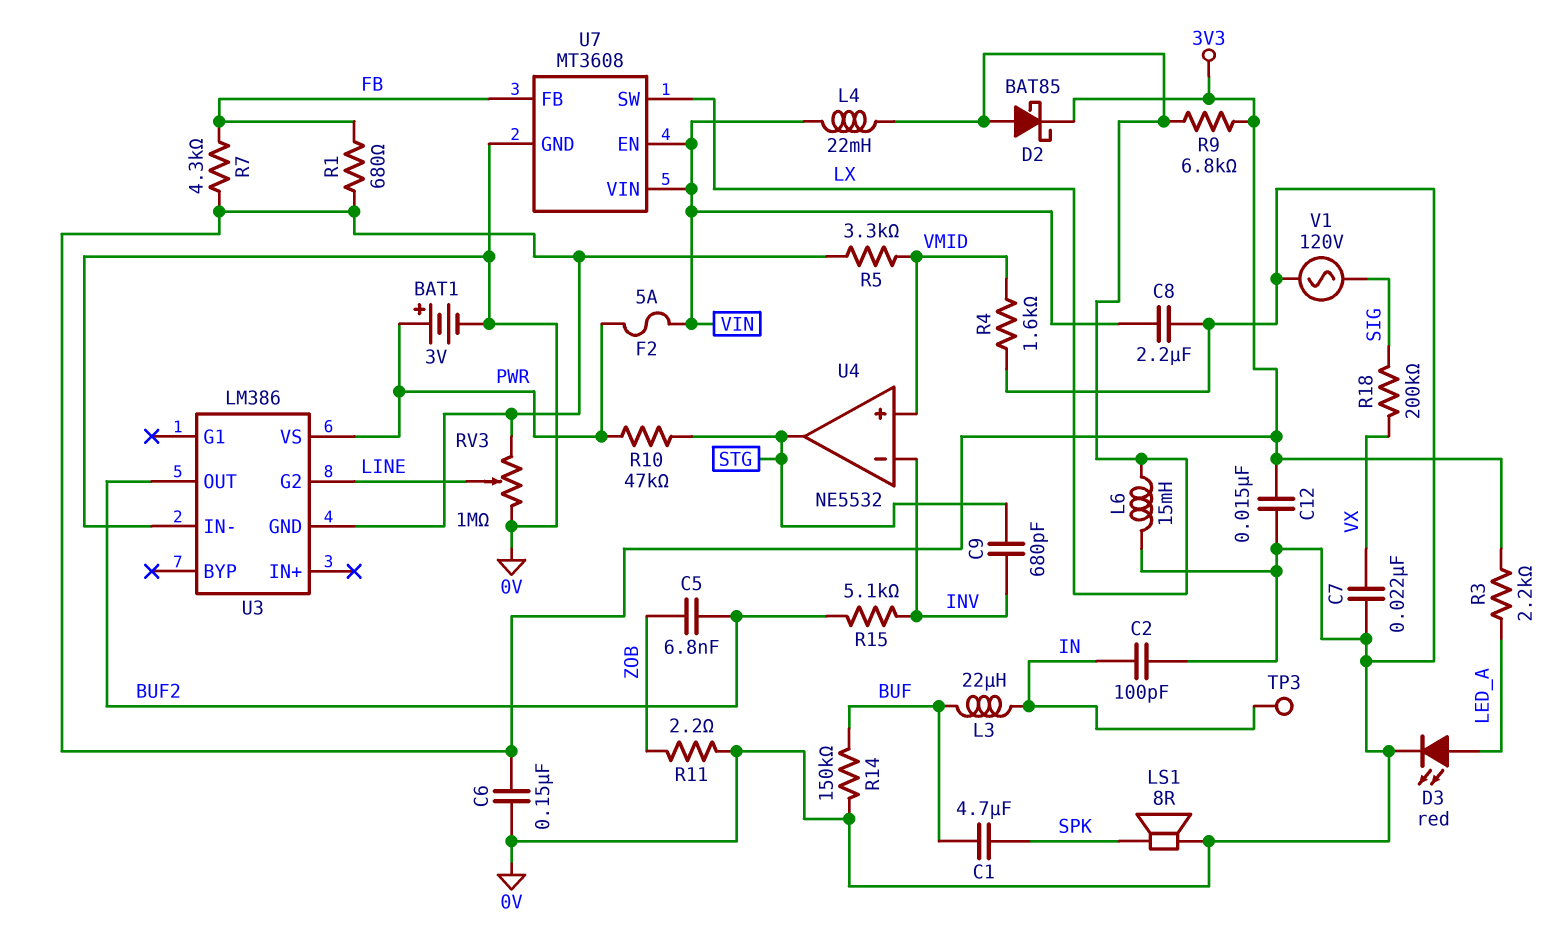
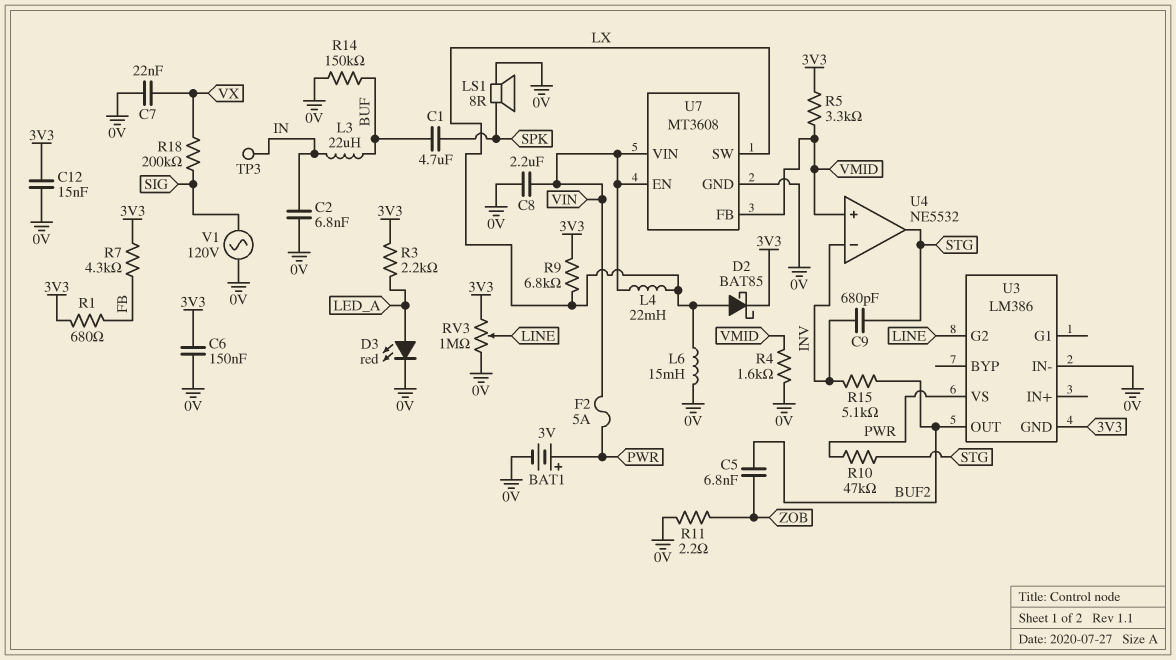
C2: 100pF (0V, IN) -> 6.8nF (0V, IN)
U7 pin FB: FB -> VMID

